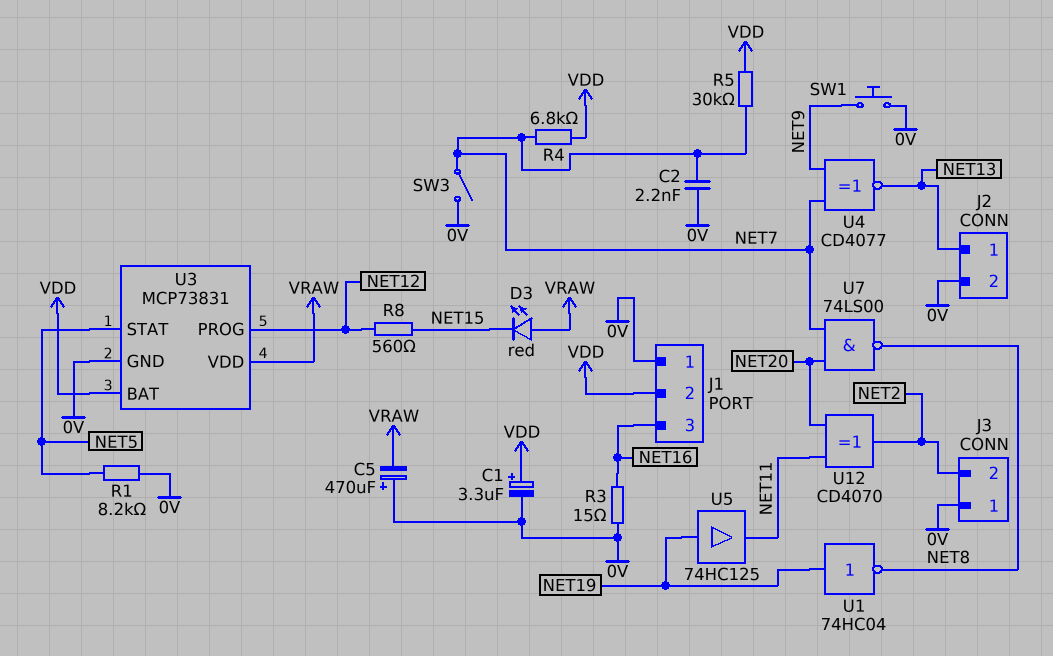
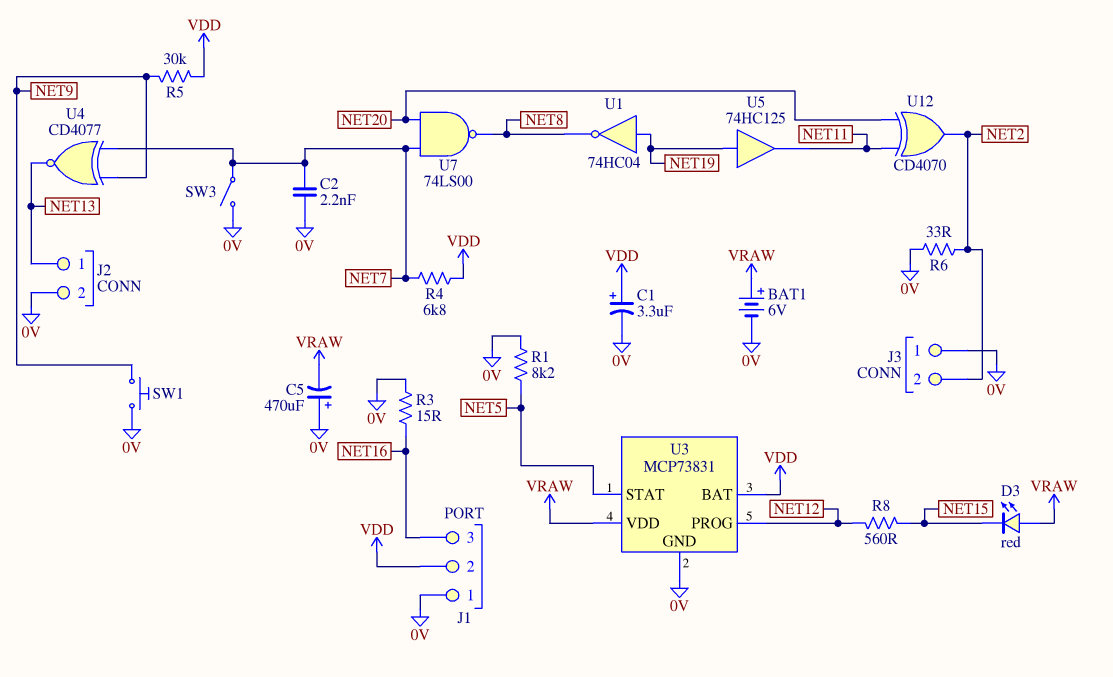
BAT1: none -> 6V (plus VRAW, minus 0V)
R5: 30k (NET7, VDD) -> 30k (NET9, VDD)
R6: none -> 33 (0V, NET2)

